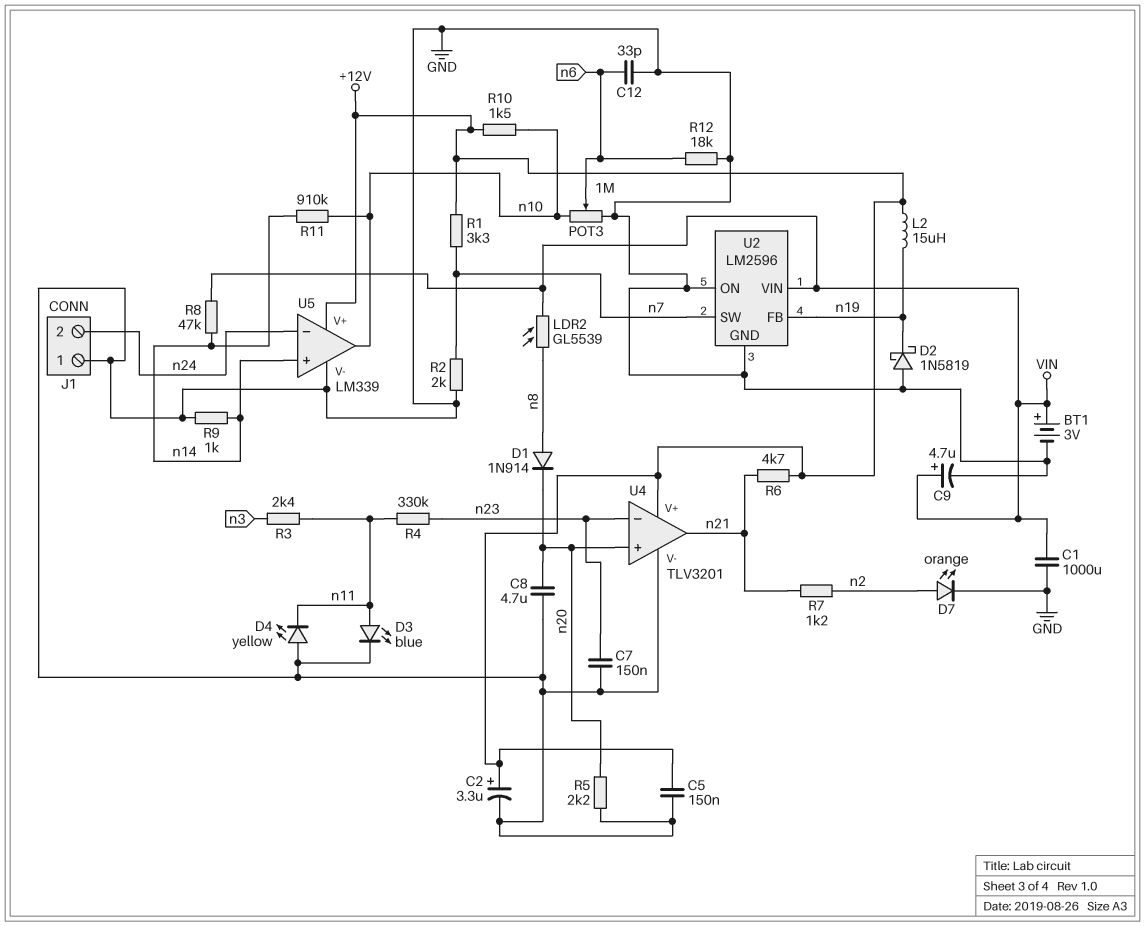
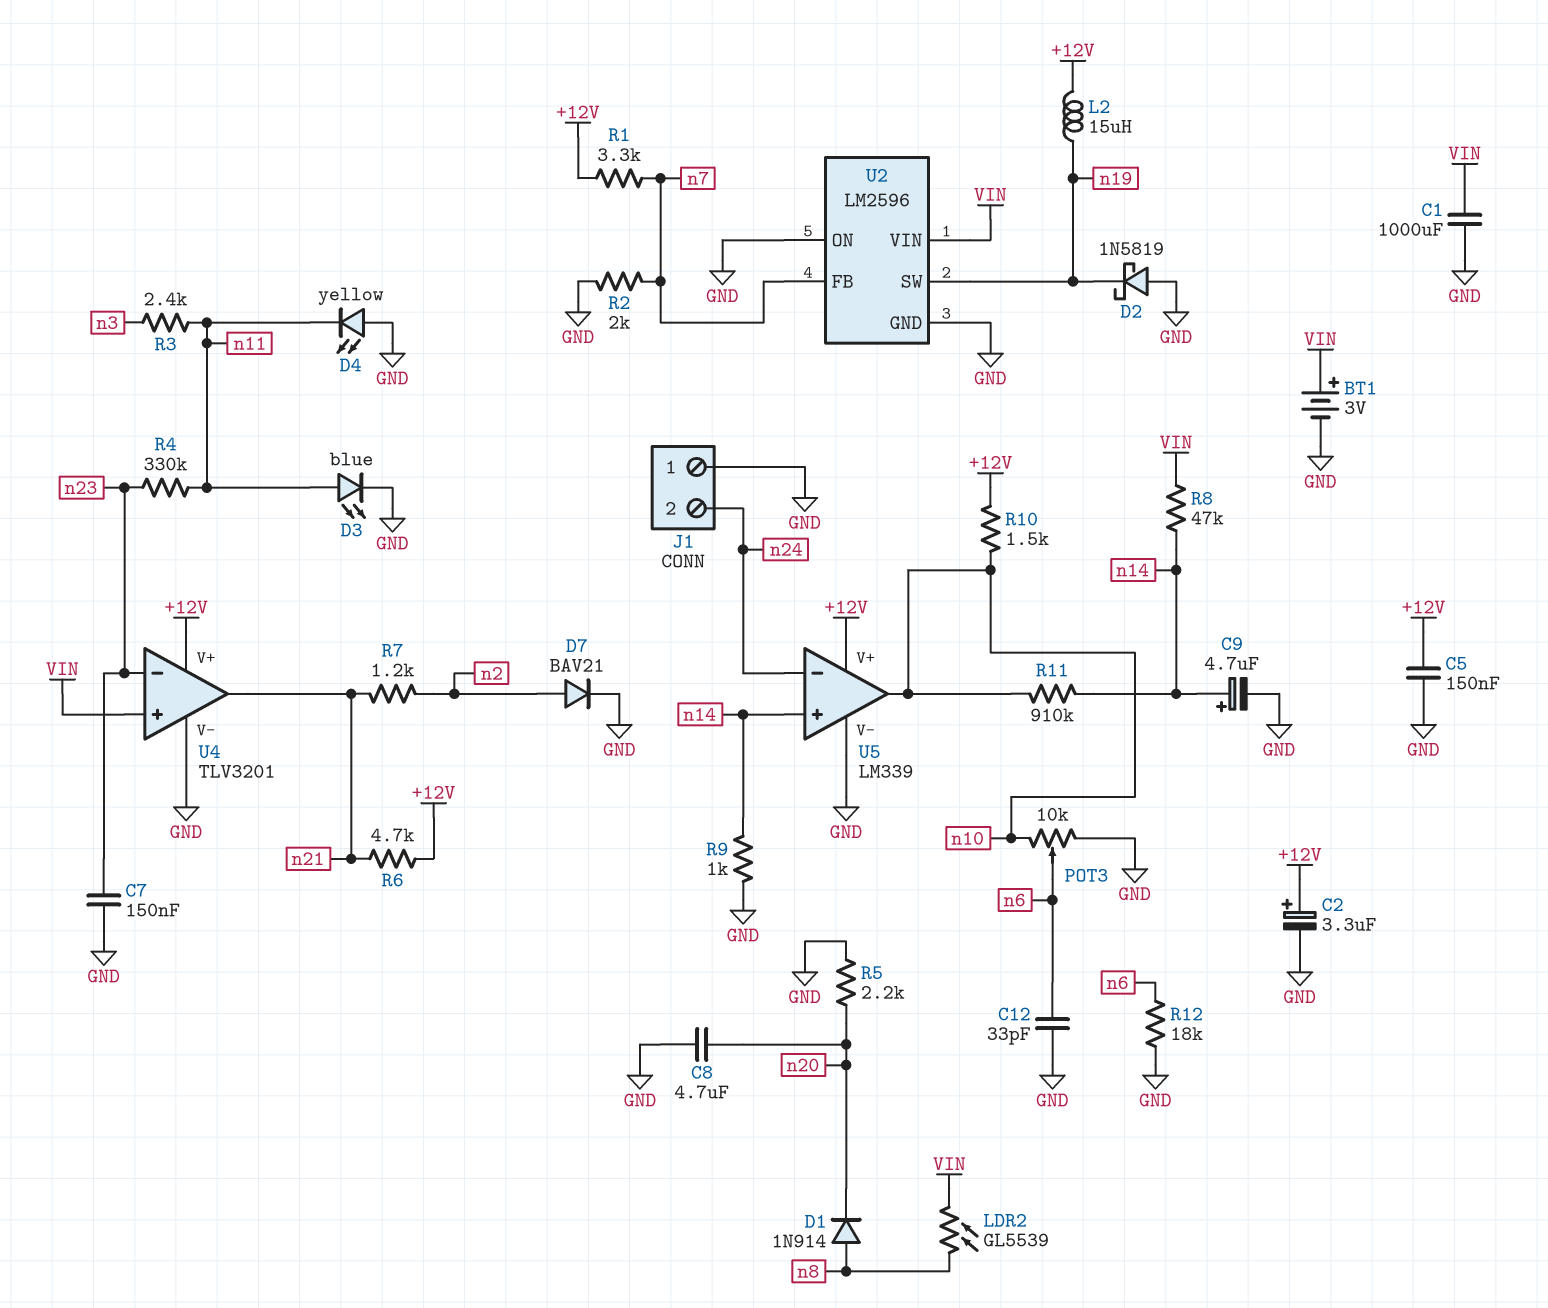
C9: 4.7uF (plus VIN, minus GND) -> 4.7uF (plus n14, minus GND)
D7: LED orange (A n2, K GND) -> diode BAV21 (A n2, K GND)
POT3: 1M (GND, n10, wiper n6) -> 10k (GND, n10, wiper n6)
U2 pin FB: n19 -> n7
U2 pin SW: n7 -> n19
U4 pin in+: n20 -> VIN

